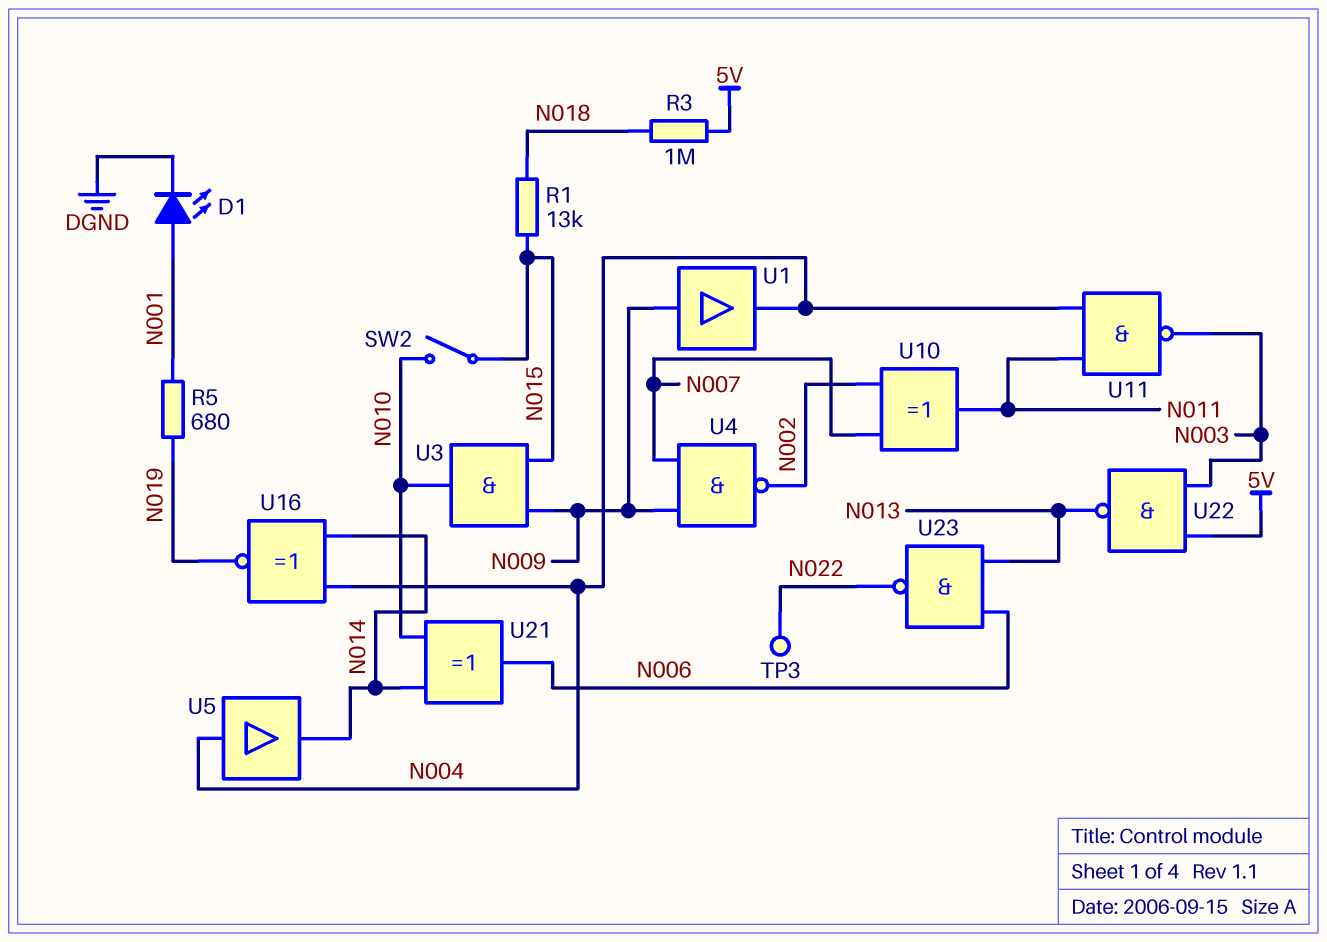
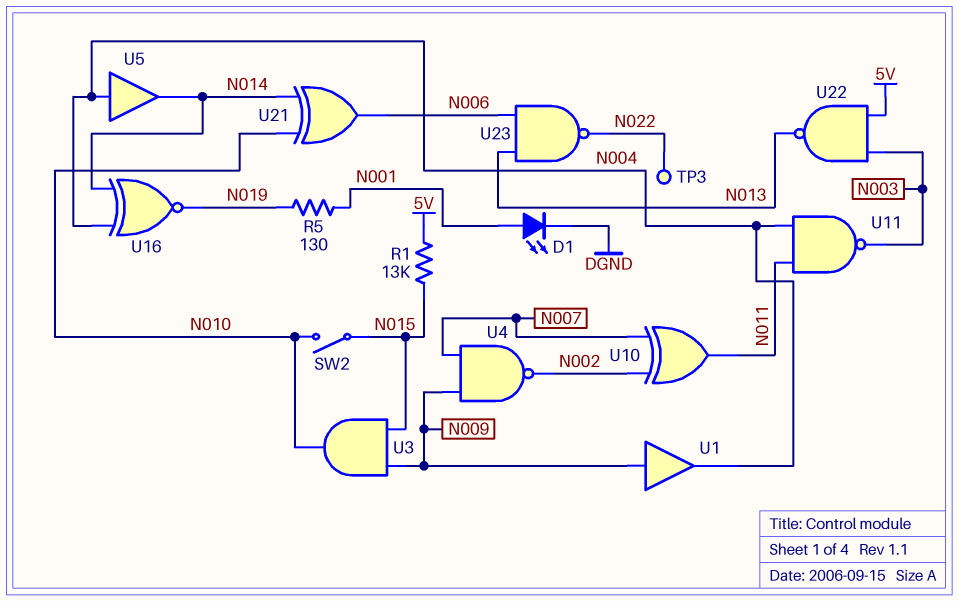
R1: 13k (N015, N018) -> 13k (5V, N015)
R3: 1M (5V, N018) -> none
R5: 680 (N001, N019) -> 130 (N001, N019)

